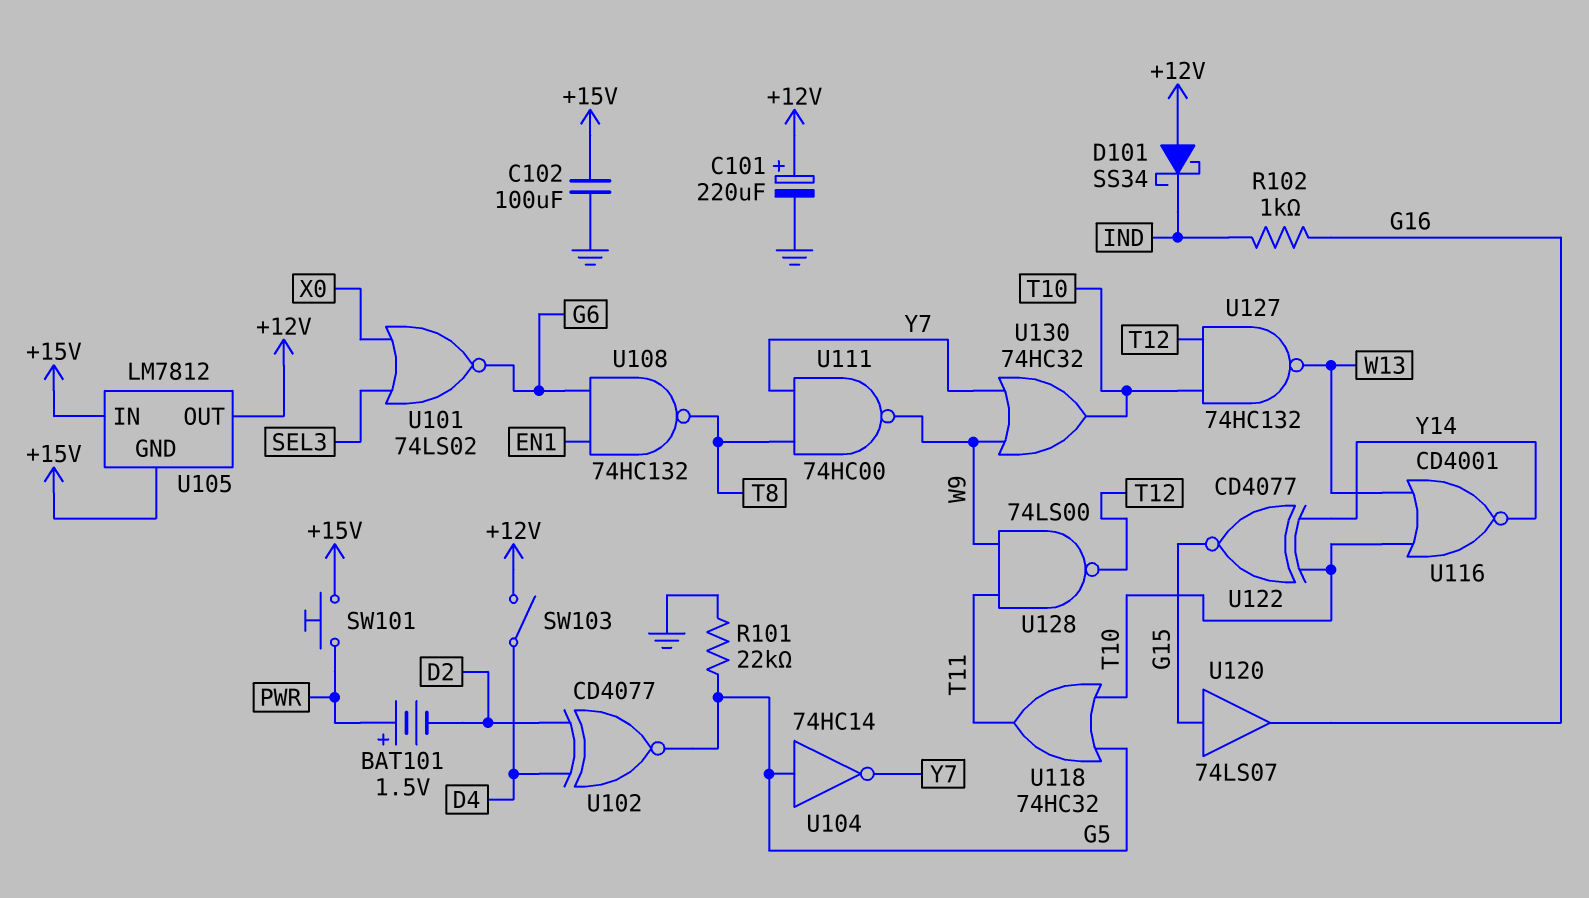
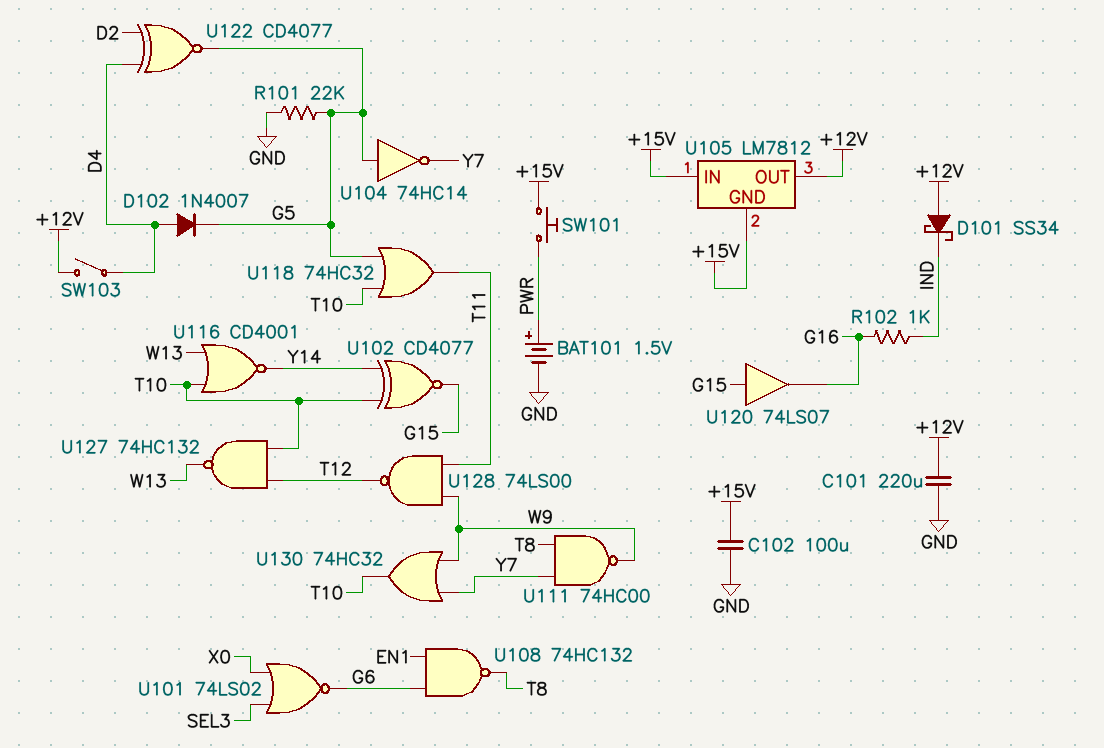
BAT101: 1.5V (plus PWR, minus D2) -> 1.5V (plus PWR, minus GND)
C101: 220uF (plus +12V, minus GND) -> 220uF (+12V, GND)
D102: none -> diode 1N4007 (A D4, K G5)
U102: XNOR CD4077 (in D2, in D4, out G5) -> XNOR CD4077 (in T10, in Y14, out G15)
U122: XNOR CD4077 (in T10, in Y14, out G15) -> XNOR CD4077 (in D2, in D4, out G5)

